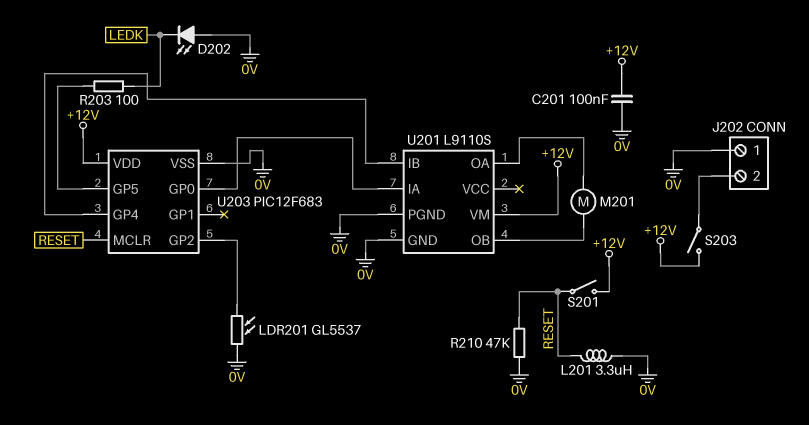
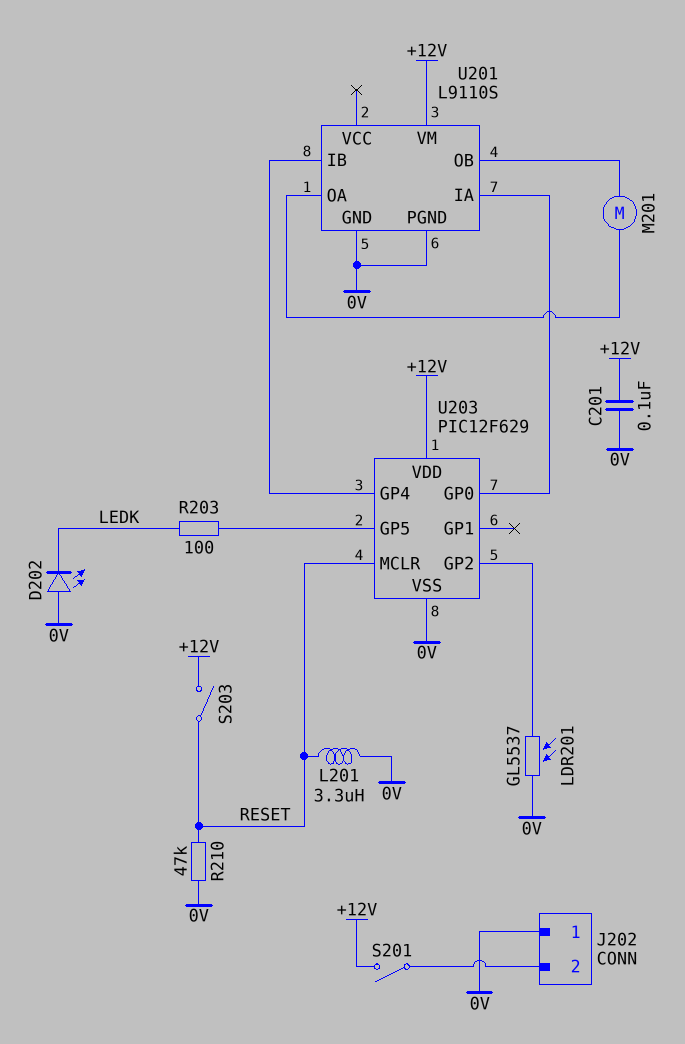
S201: switch (+12V, RESET) -> switch (+12V, J202/2)
S203: switch (+12V, J202/2) -> switch (+12V, RESET)
U203: PIC12F683 -> PIC12F629

